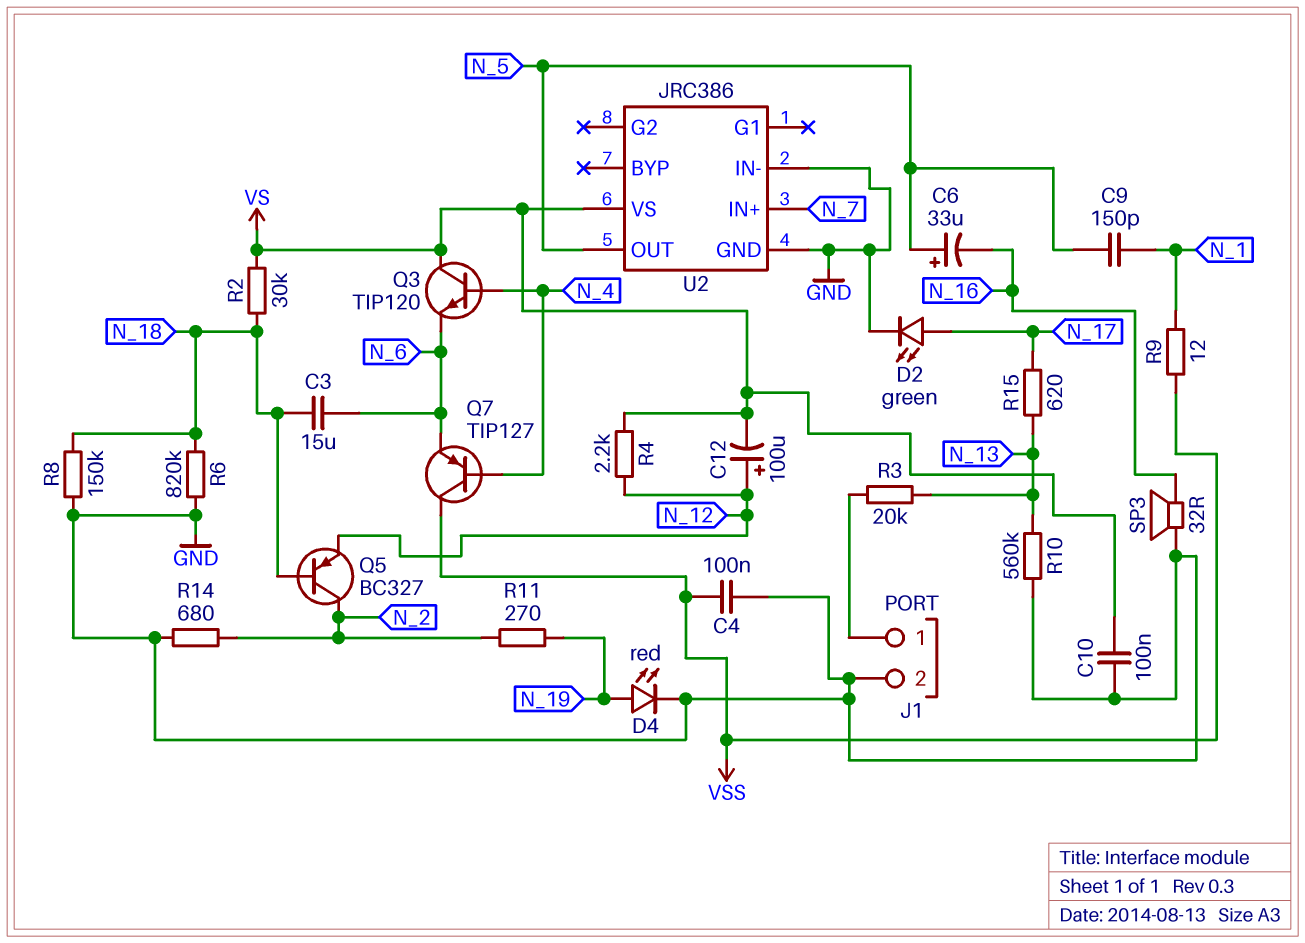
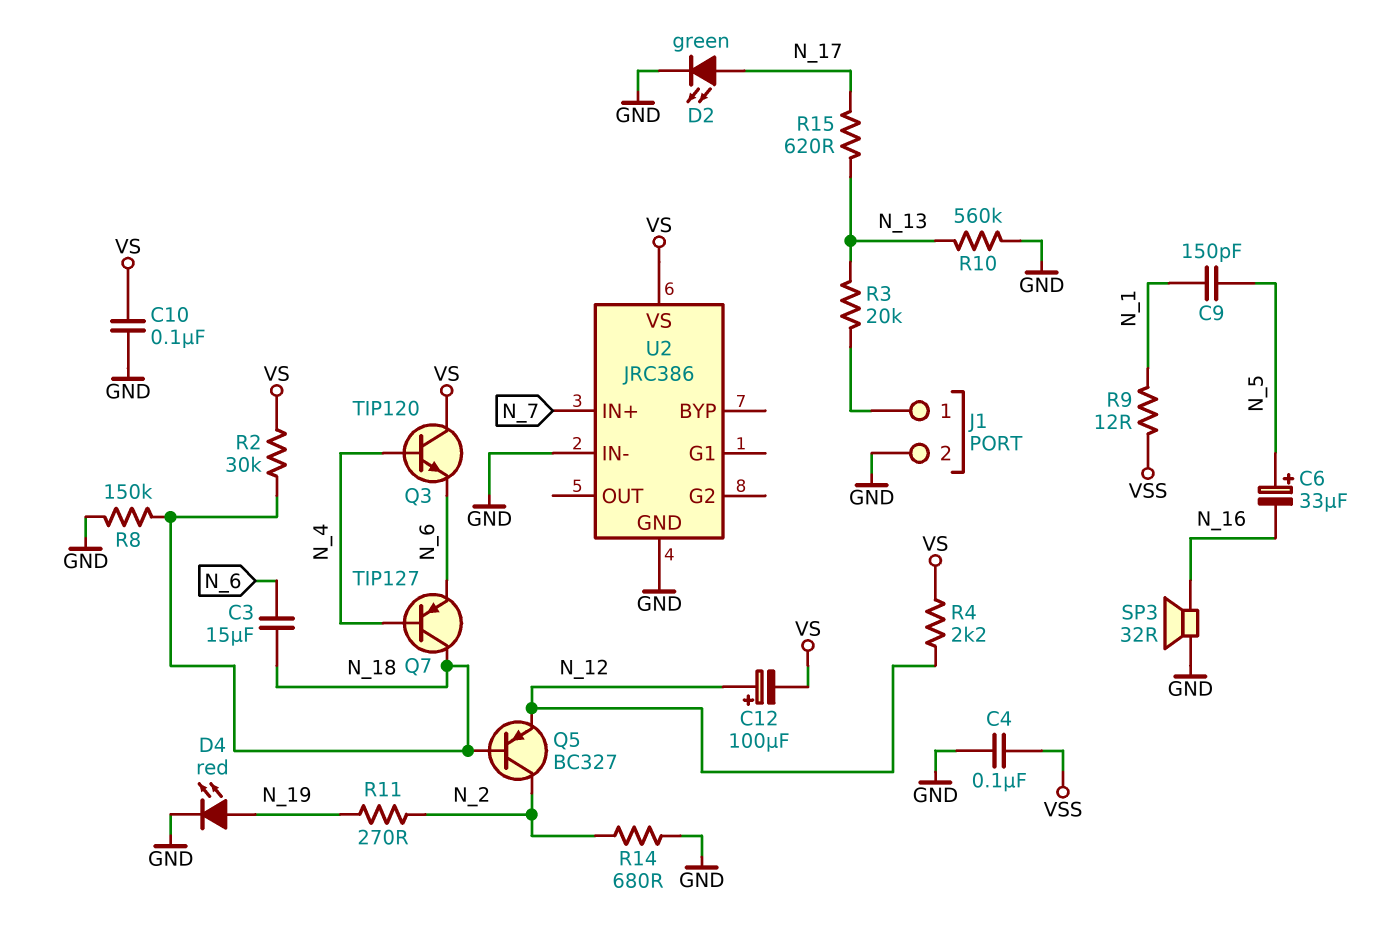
Q7: PNP TIP127 (B N_4, C VSS, E N_6) -> PNP TIP127 (B N_4, C N_18, E N_6)
R6: 820k (GND, N_18) -> none
U2 pin OUT: N_5 -> none

